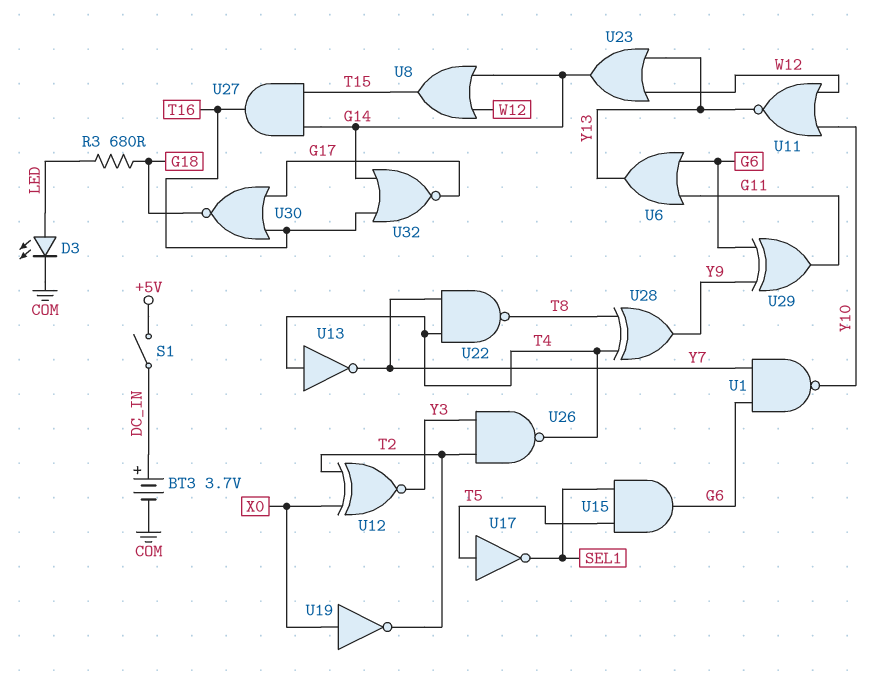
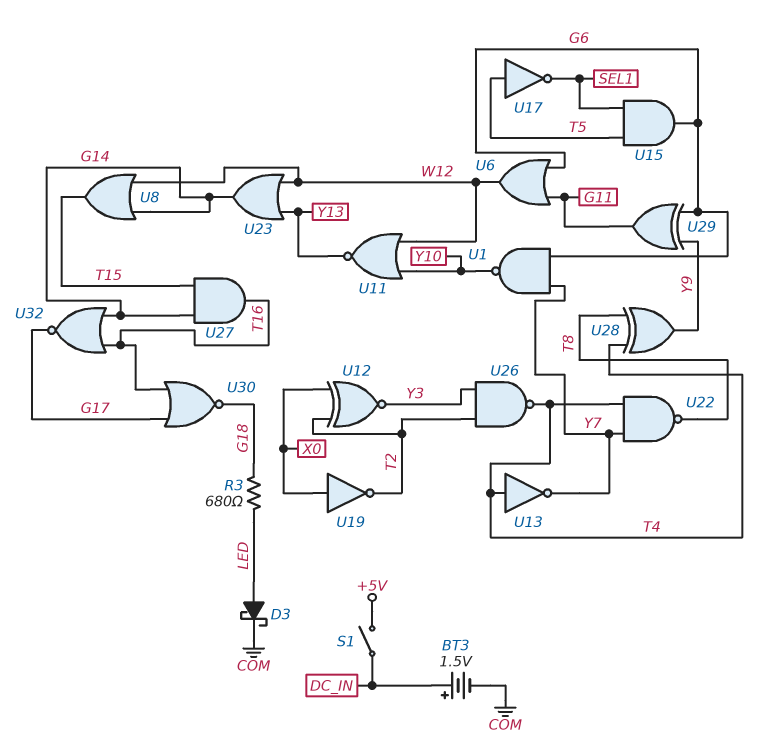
BT3: 3.7V (plus DC_IN, minus COM) -> 1.5V (plus DC_IN, minus COM)
D3: LED (A LED, K COM) -> schottky (A LED, K COM)
U6: OR (in G6, in G11, out Y13) -> OR (in G6, in G11, out W12)

